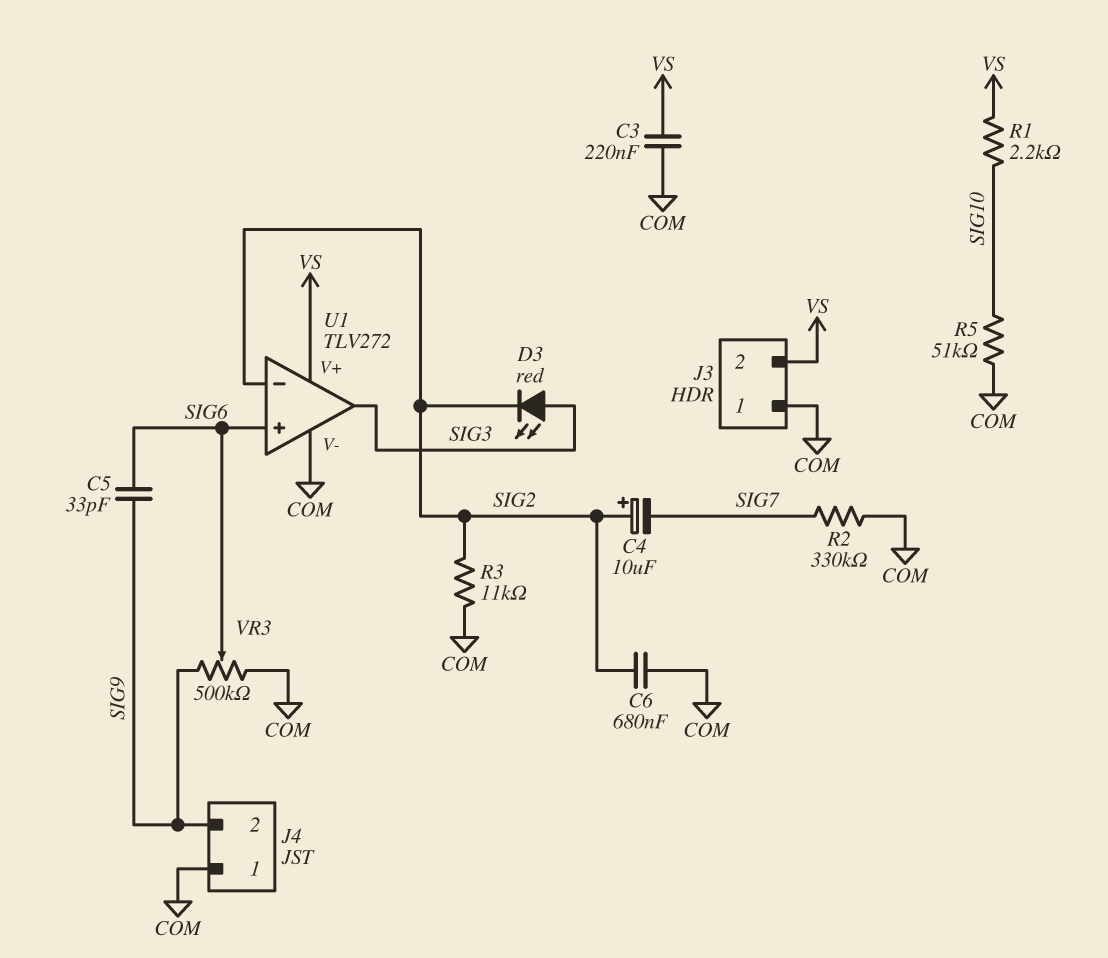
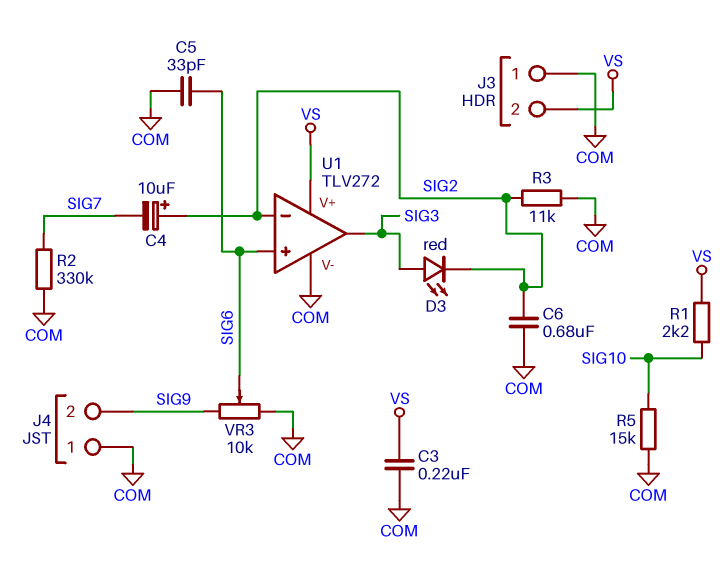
C5: 33pF (SIG6, SIG9) -> 33pF (COM, SIG6)
R5: 51k (COM, SIG10) -> 15k (COM, SIG10)
VR3: 500k (COM, SIG9, wiper SIG6) -> 10k (COM, SIG9, wiper SIG6)

